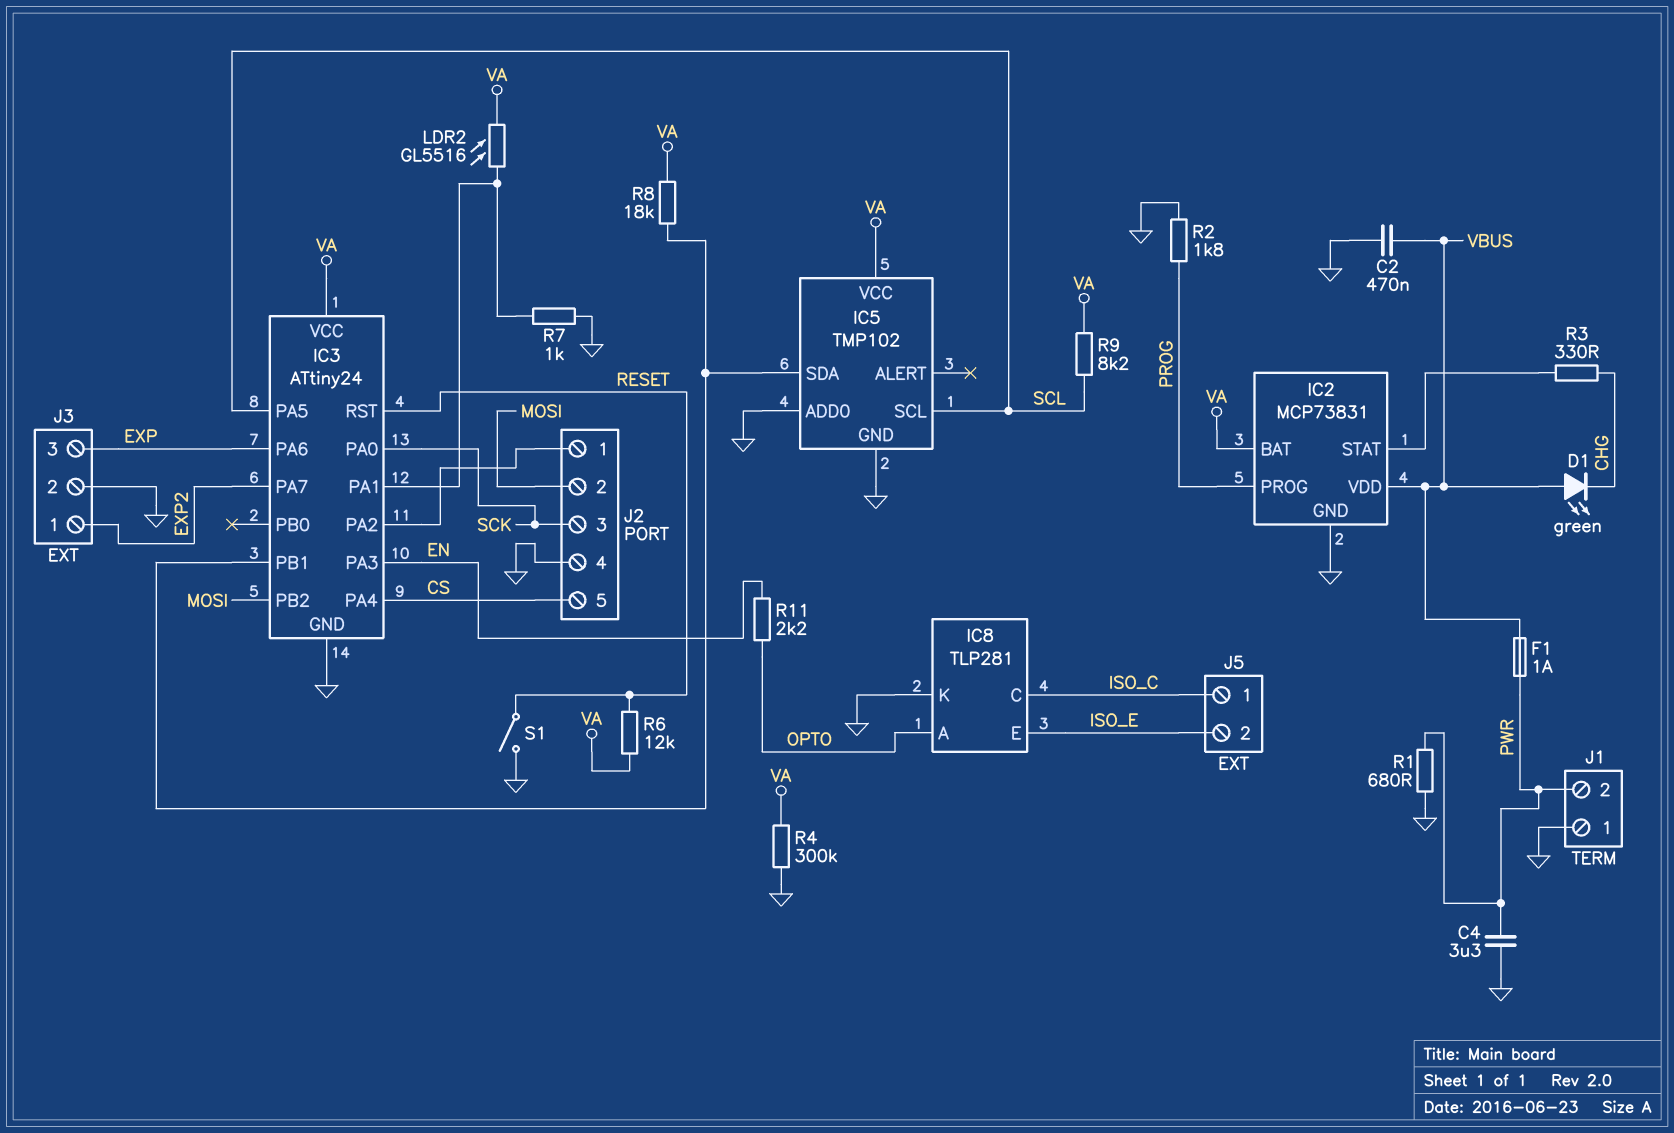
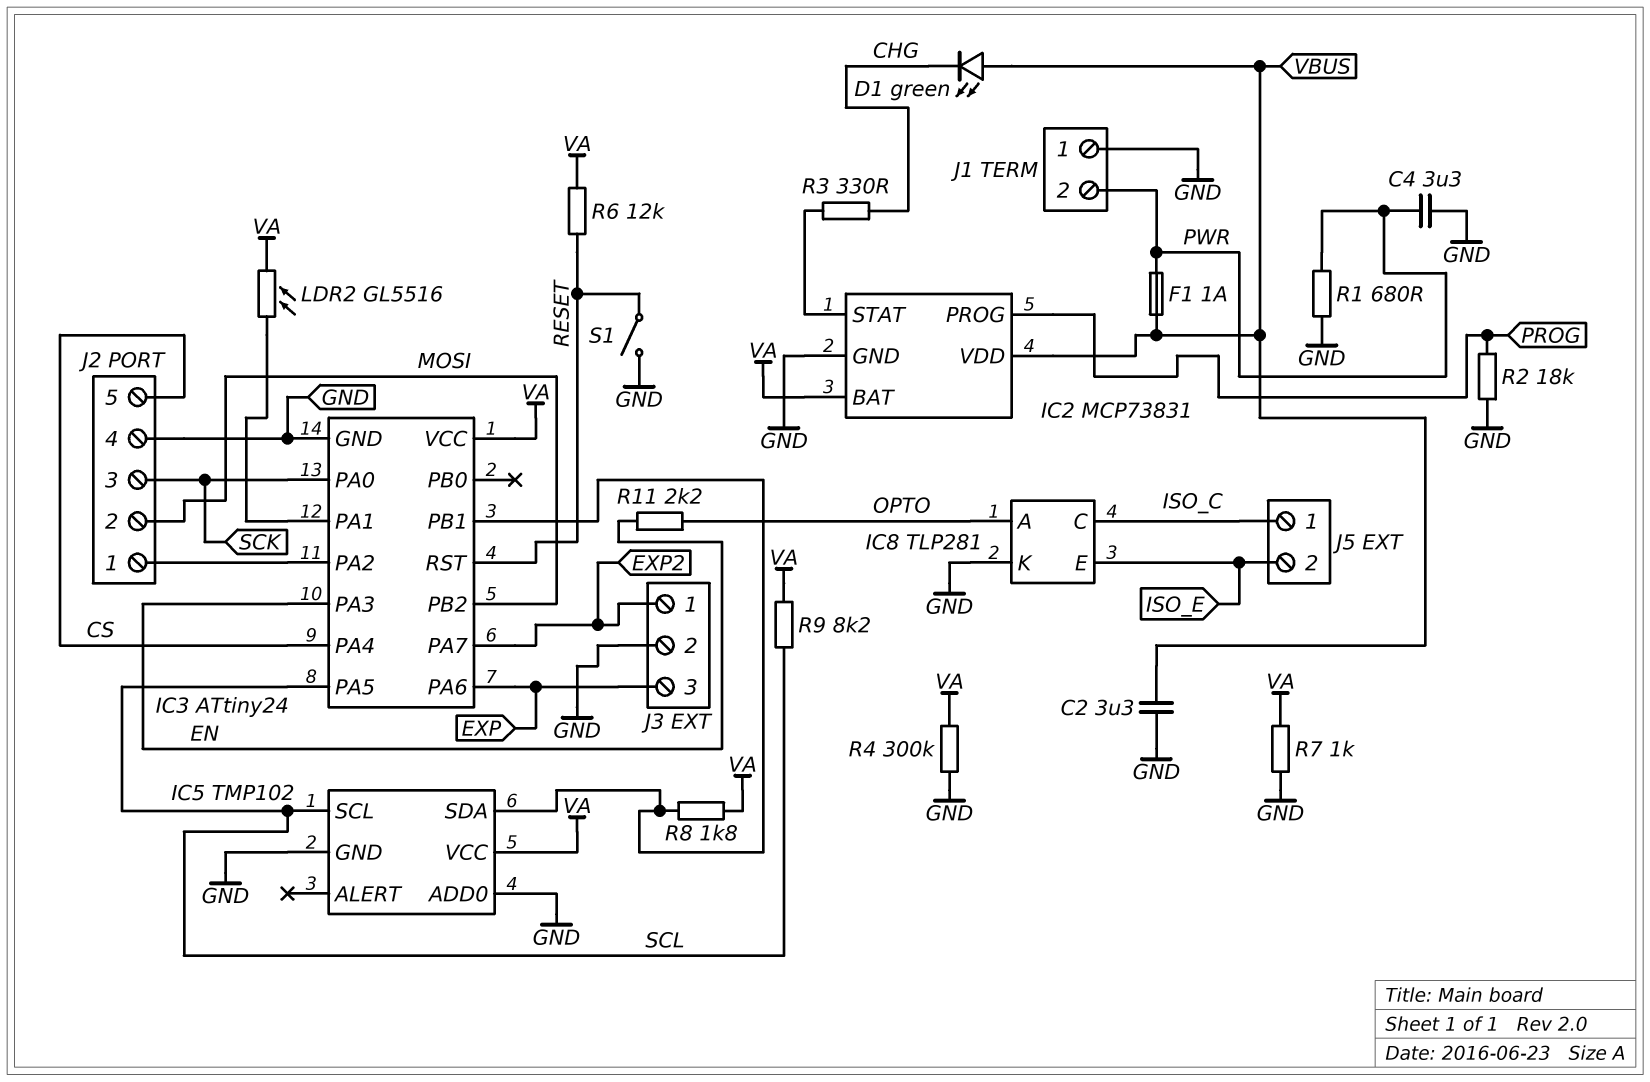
C2: 470nF (GND, VBUS) -> 3.3uF (GND, VBUS)
R2: 1.8k (GND, PROG) -> 18k (GND, PROG)
R7: 1k (GND, IC3/PA1) -> 1k (GND, VA)
R8: 18k (IC3/PB1, VA) -> 1.8k (IC3/PB1, VA)

